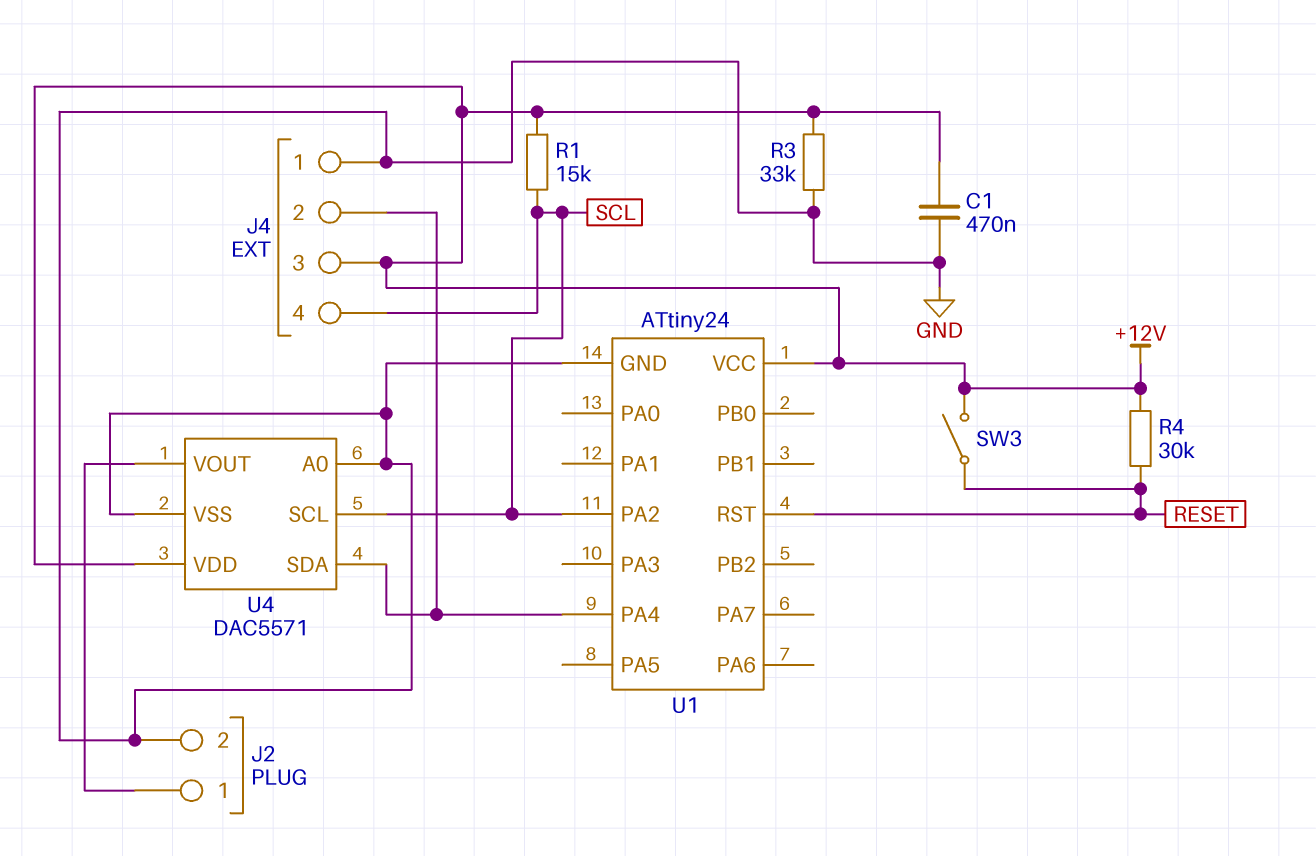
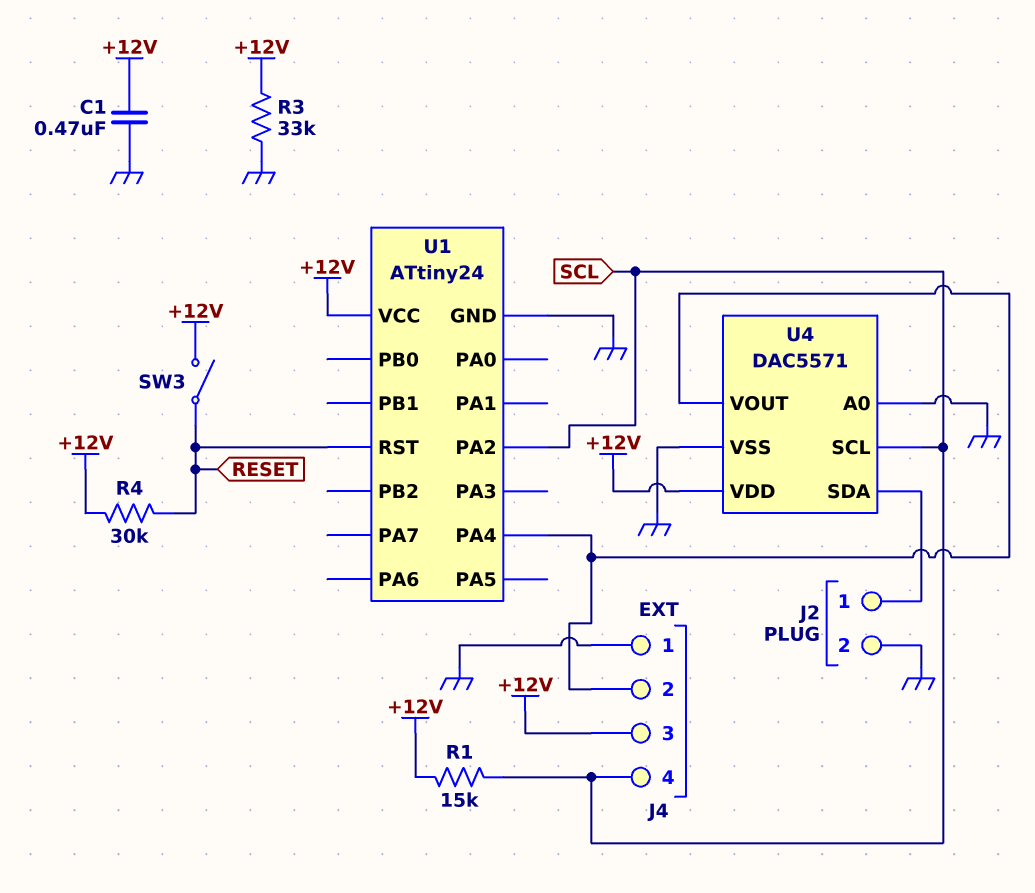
U4 pin SDA: J4/2 -> J2/1
U4 pin VOUT: J2/1 -> J4/2

